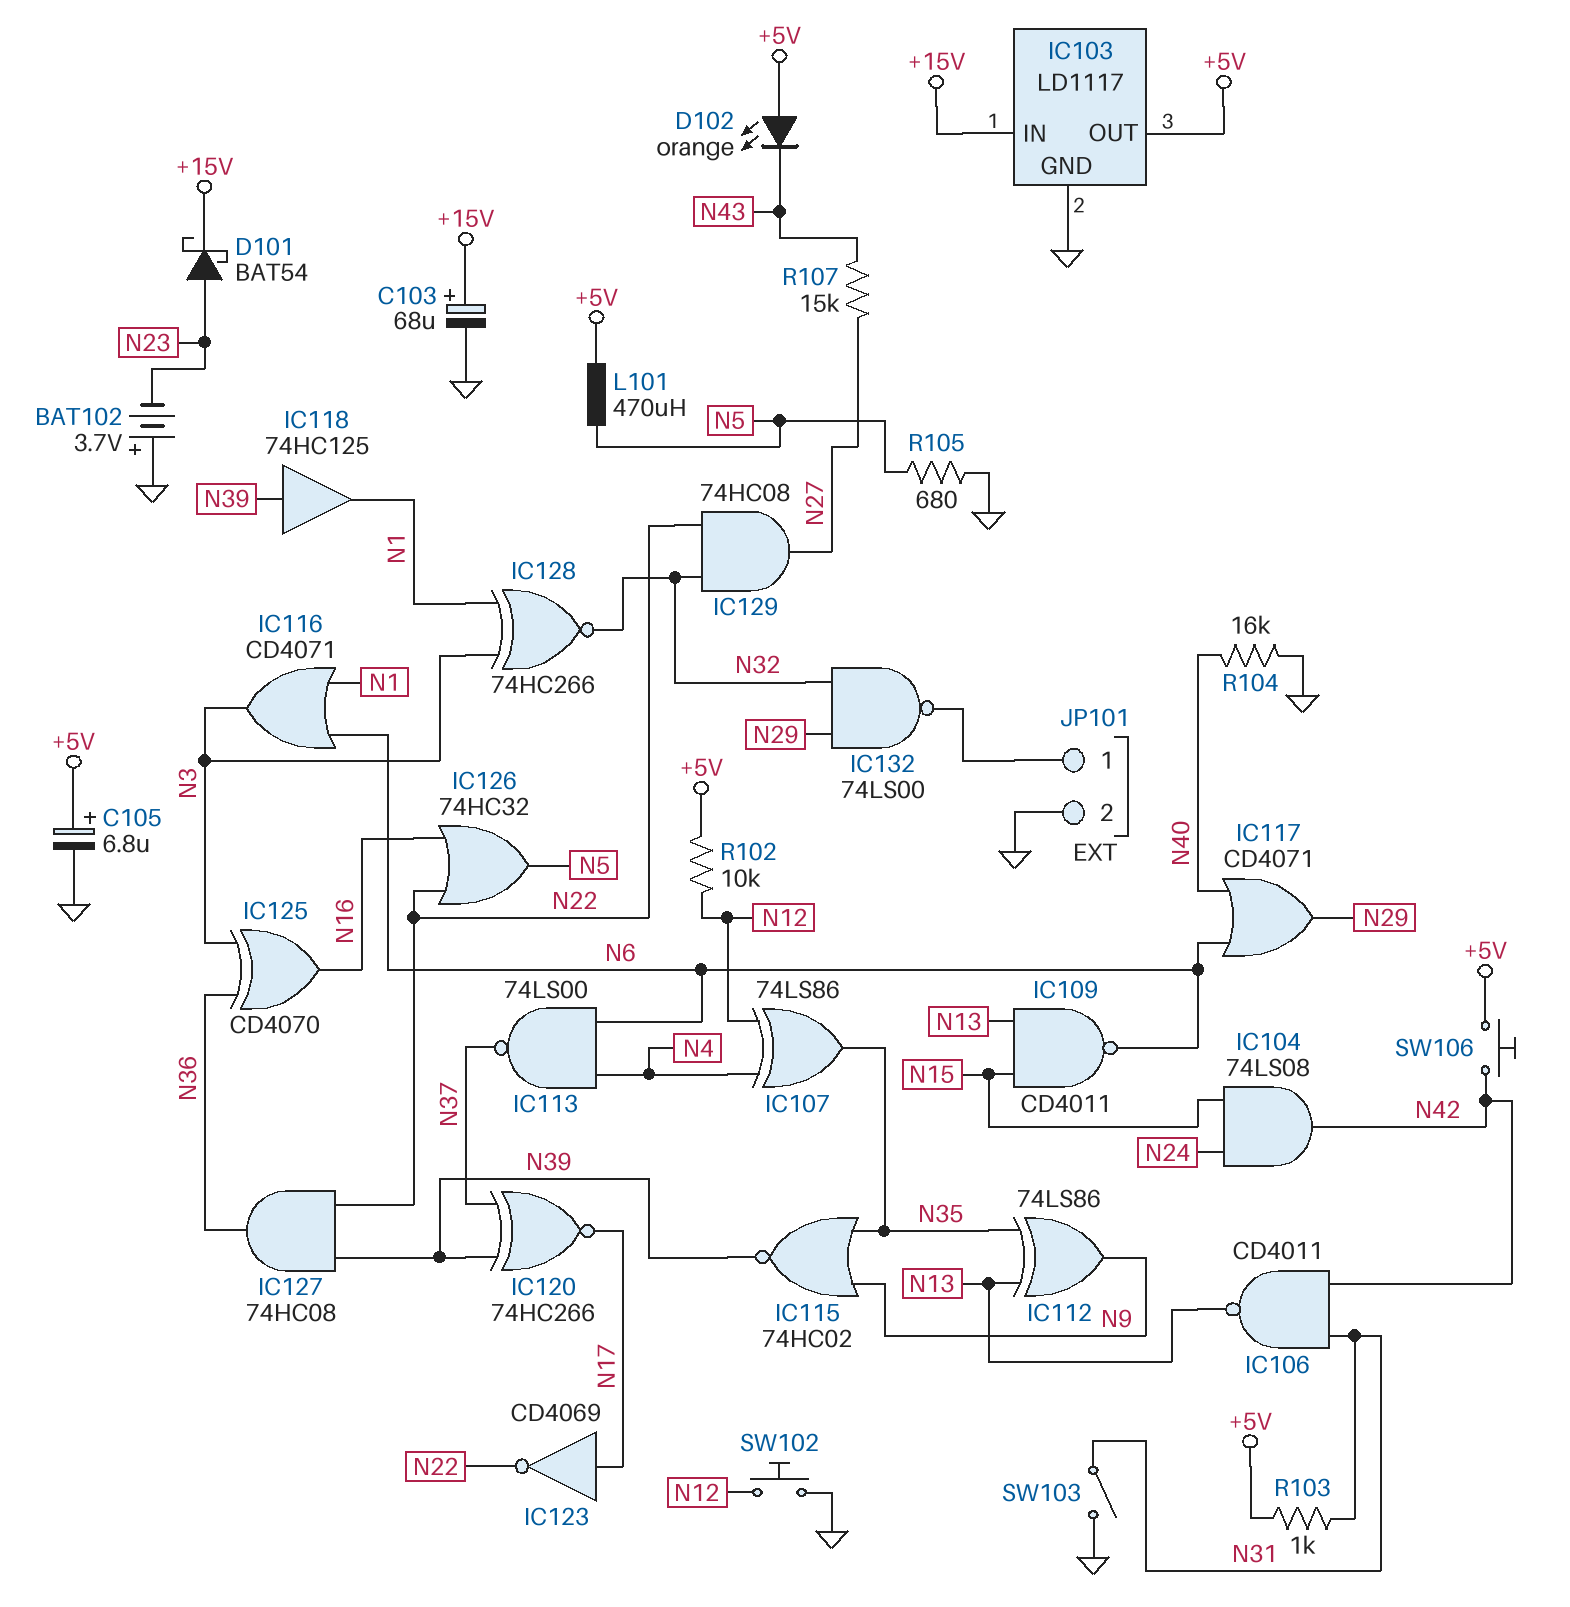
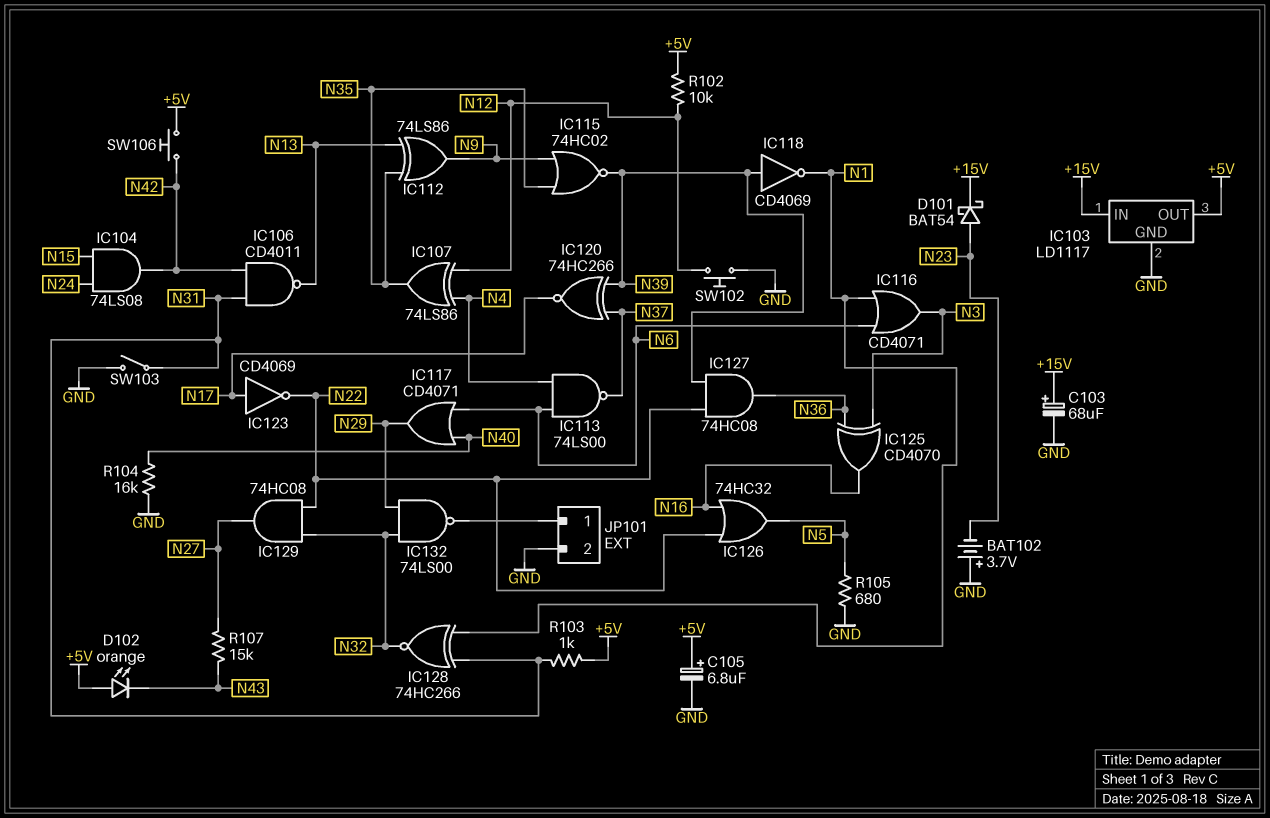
IC109: NAND CD4011 (in N13, in N15, out N6) -> none
IC118: buffer 74HC125 (in N39, out N1) -> NOT CD4069 (in N39, out N1)
IC128: XNOR 74HC266 (in N1, in N3, out N32) -> XNOR 74HC266 (in N1, in N31, out N32)
L101: 470uH (+5V, N5) -> none

